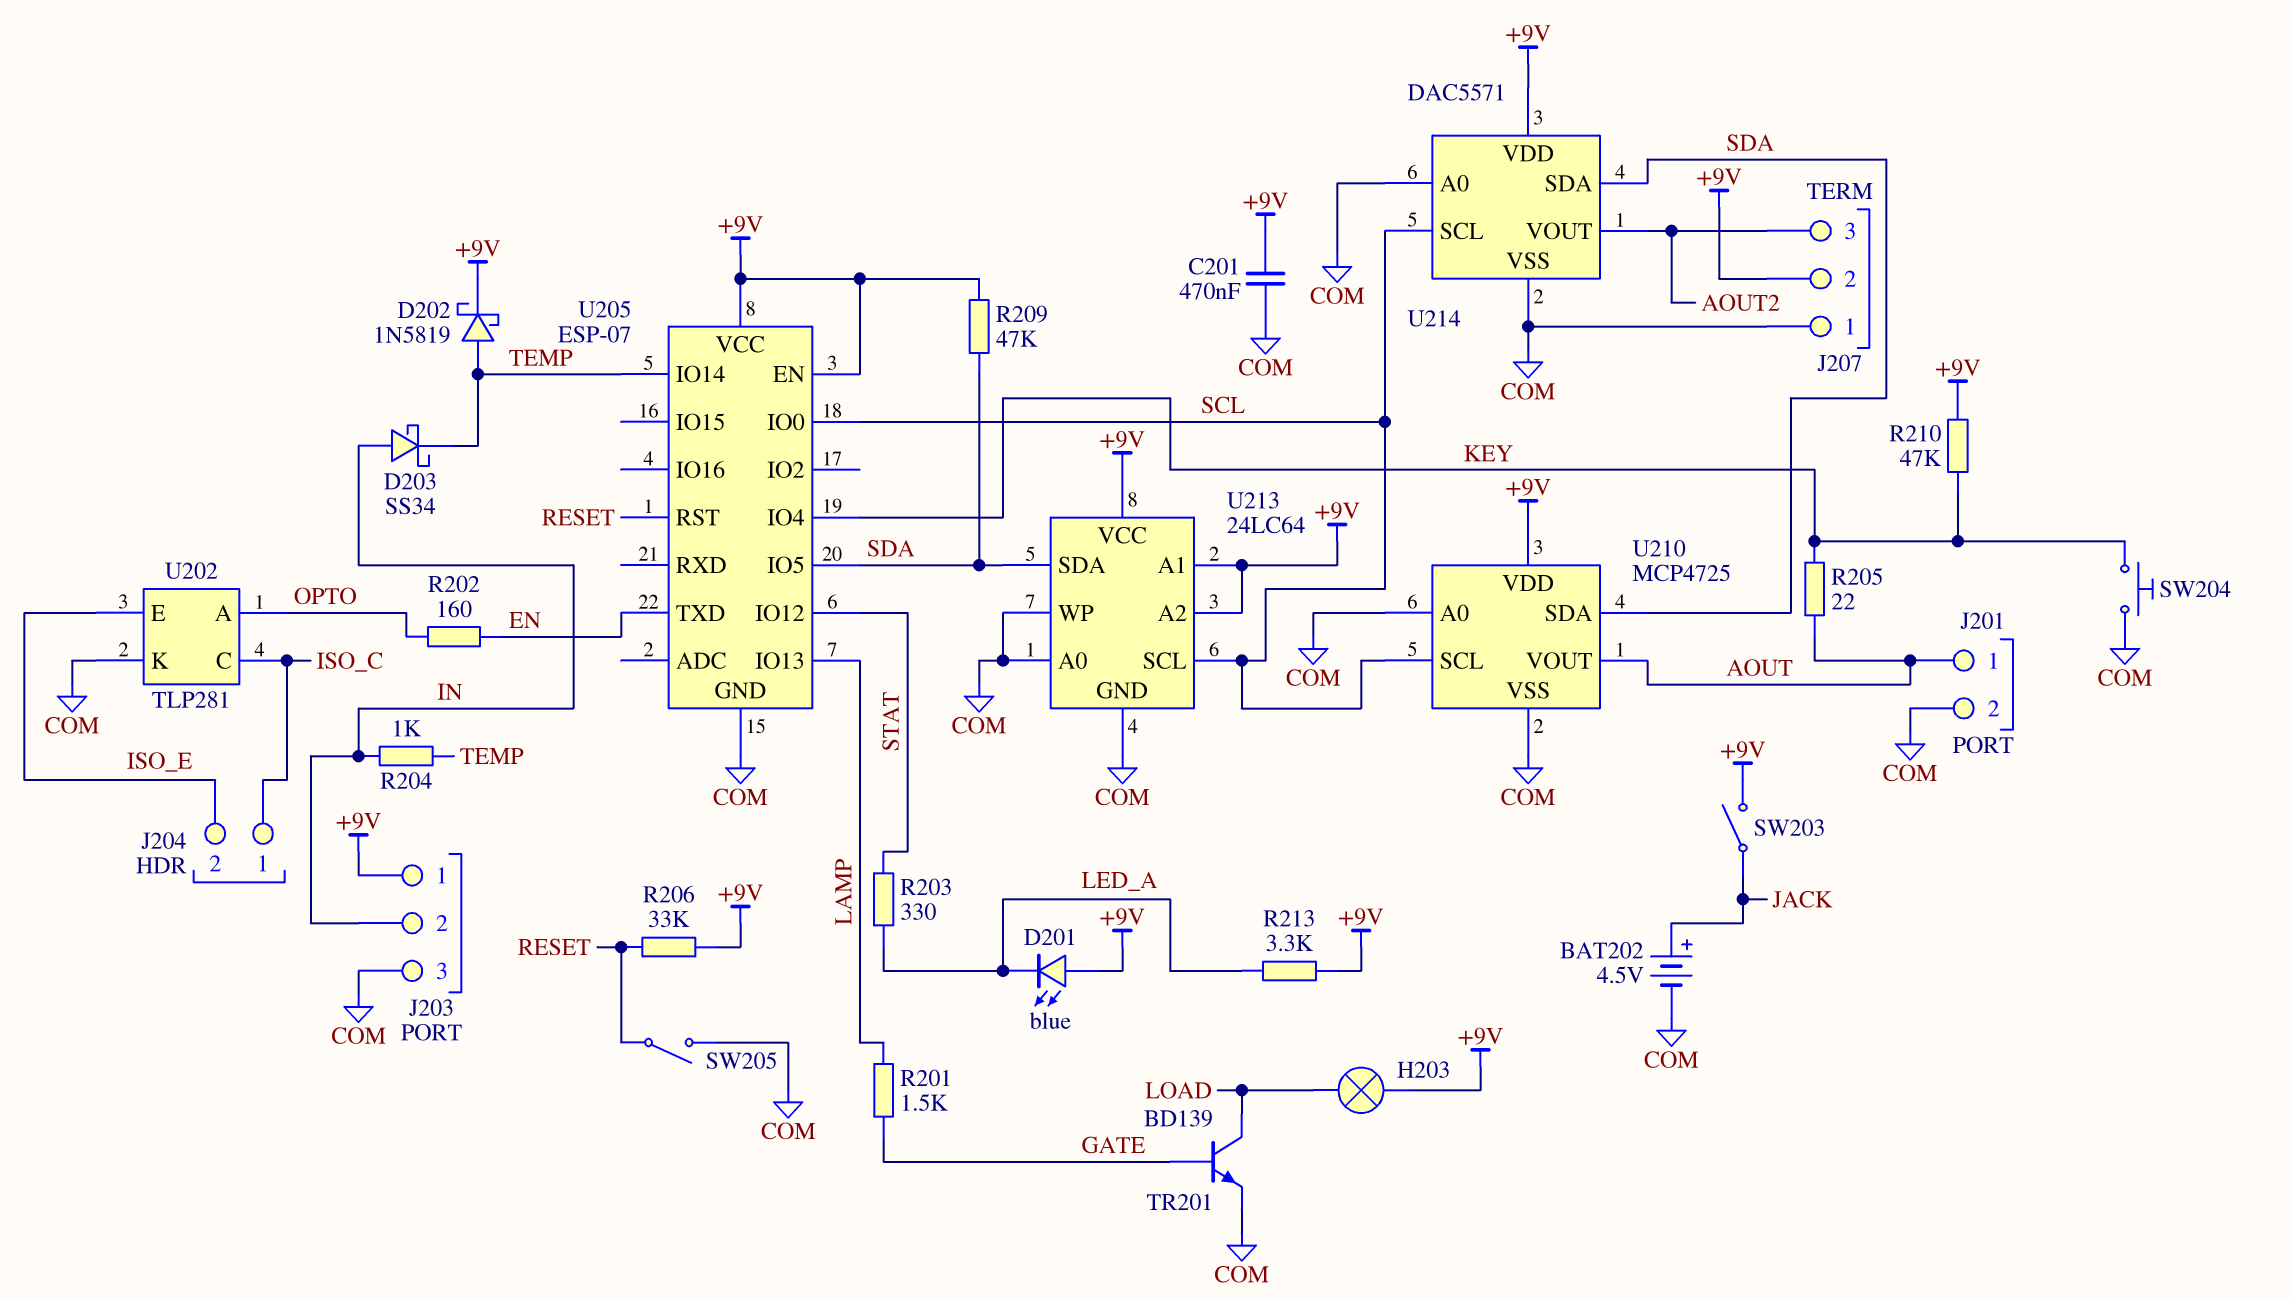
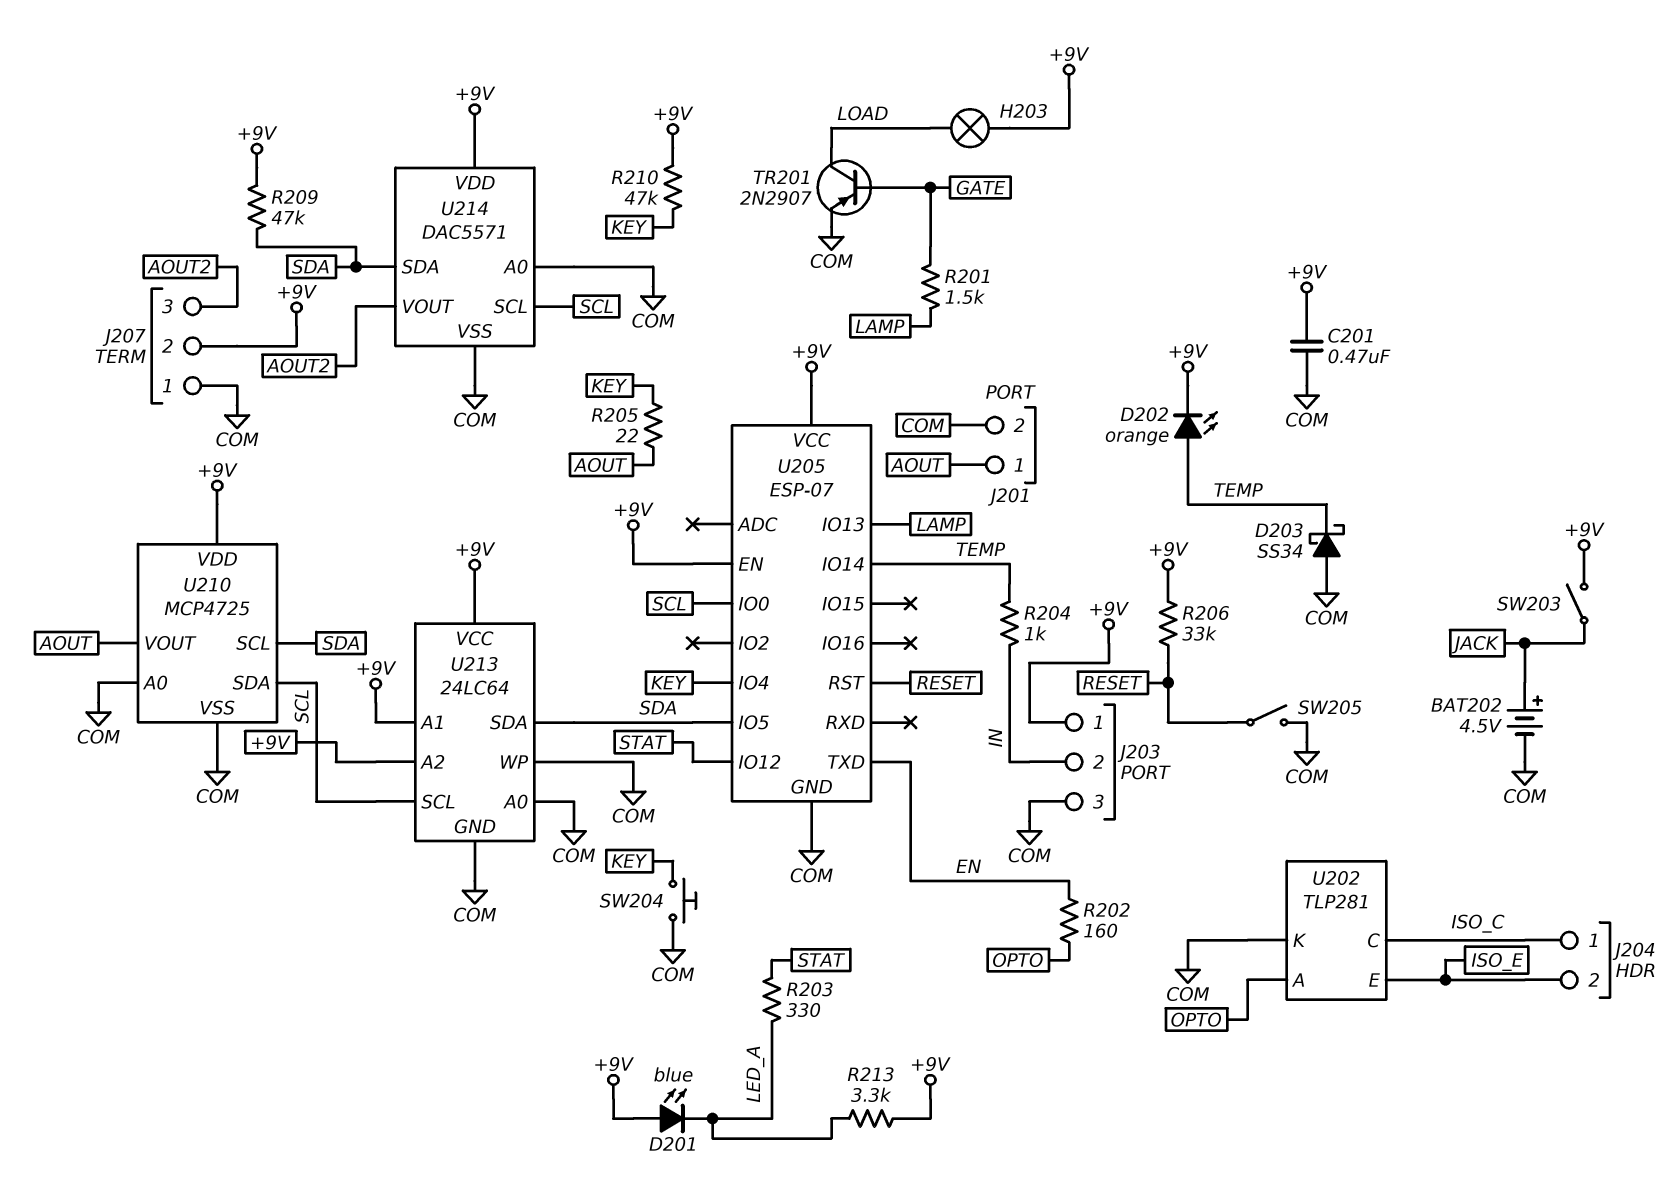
D202: schottky 1N5819 (A TEMP, K +9V) -> LED orange (A TEMP, K +9V)
D203: schottky SS34 (A IN, K TEMP) -> schottky SS34 (A COM, K TEMP)
TR201: NPN BD139 (B GATE, C LOAD, E COM) -> PNP 2N2907 (B GATE, C LOAD, E COM)
U210 pin SCL: SCL -> SDA
U210 pin SDA: SDA -> SCL

